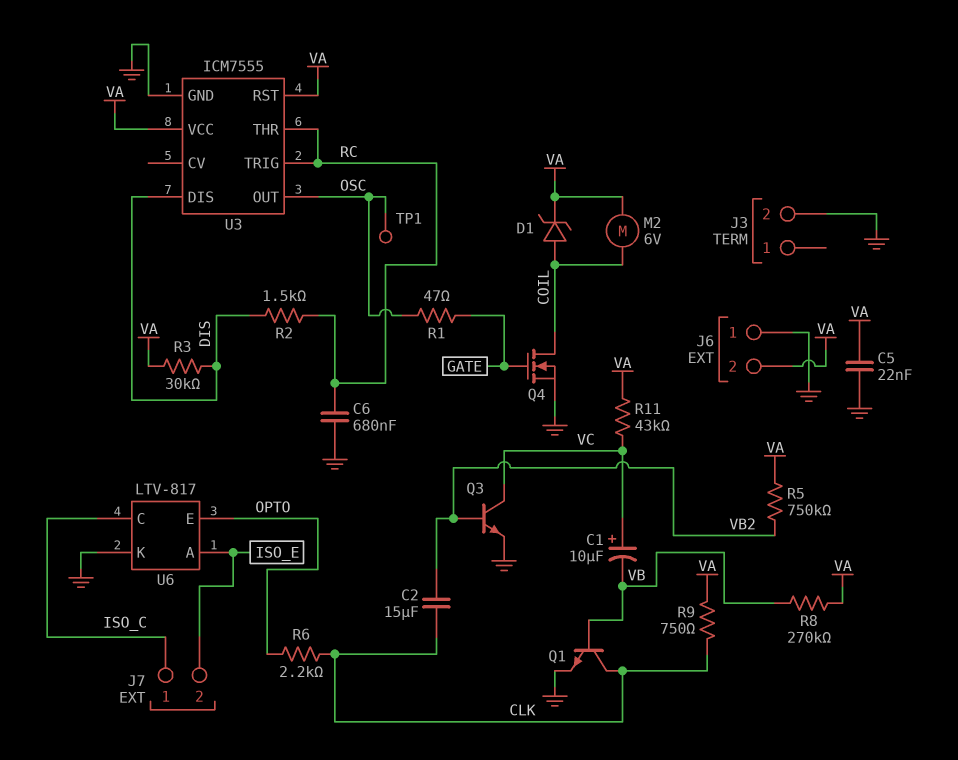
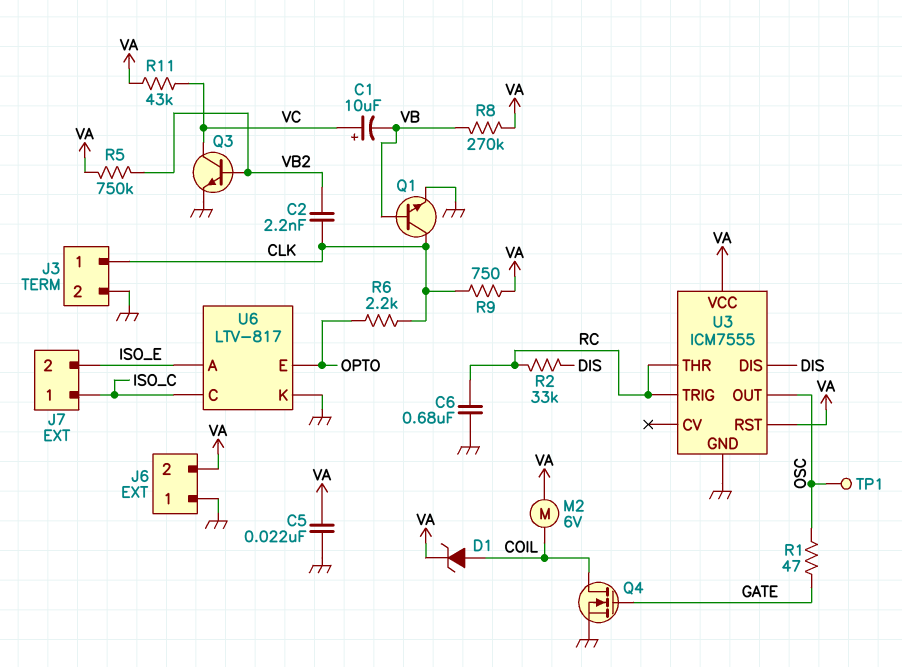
C2: 15uF (CLK, VB2) -> 2.2nF (CLK, VB2)
J3 pin 1: none -> CLK
R2: 1.5k (DIS, RC) -> 33k (DIS, RC)
R3: 30k (DIS, VA) -> none

